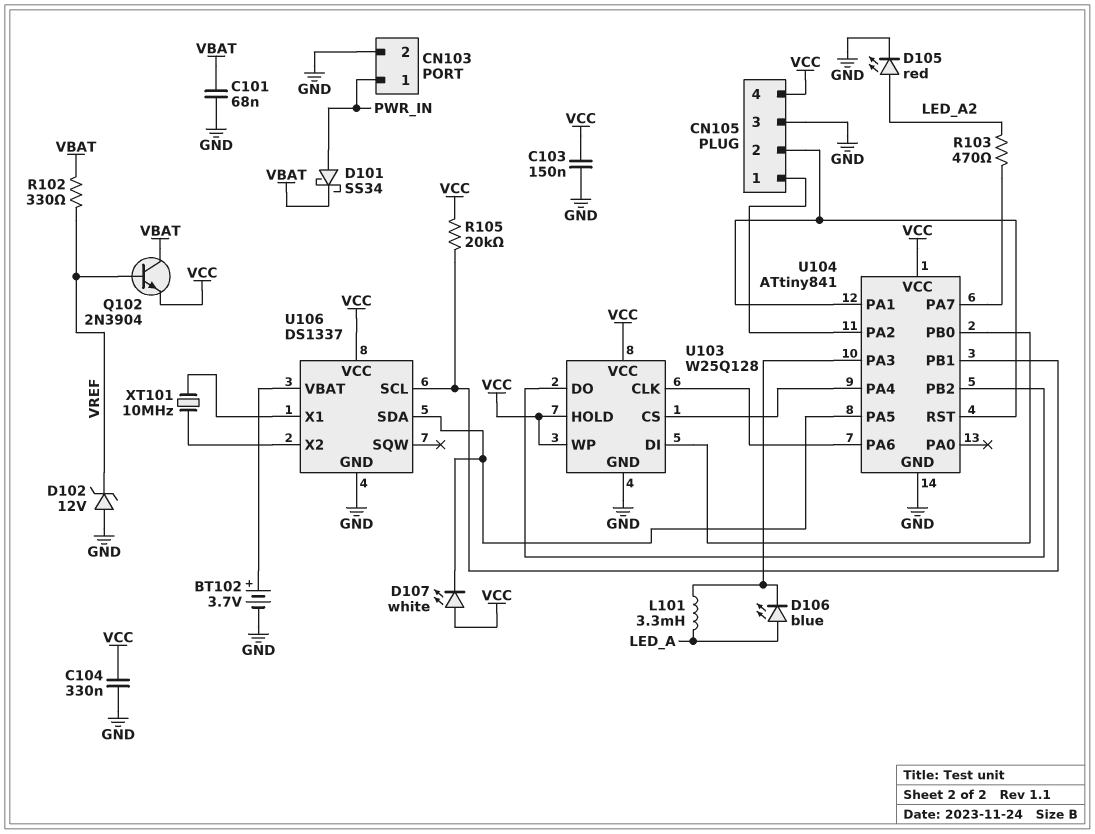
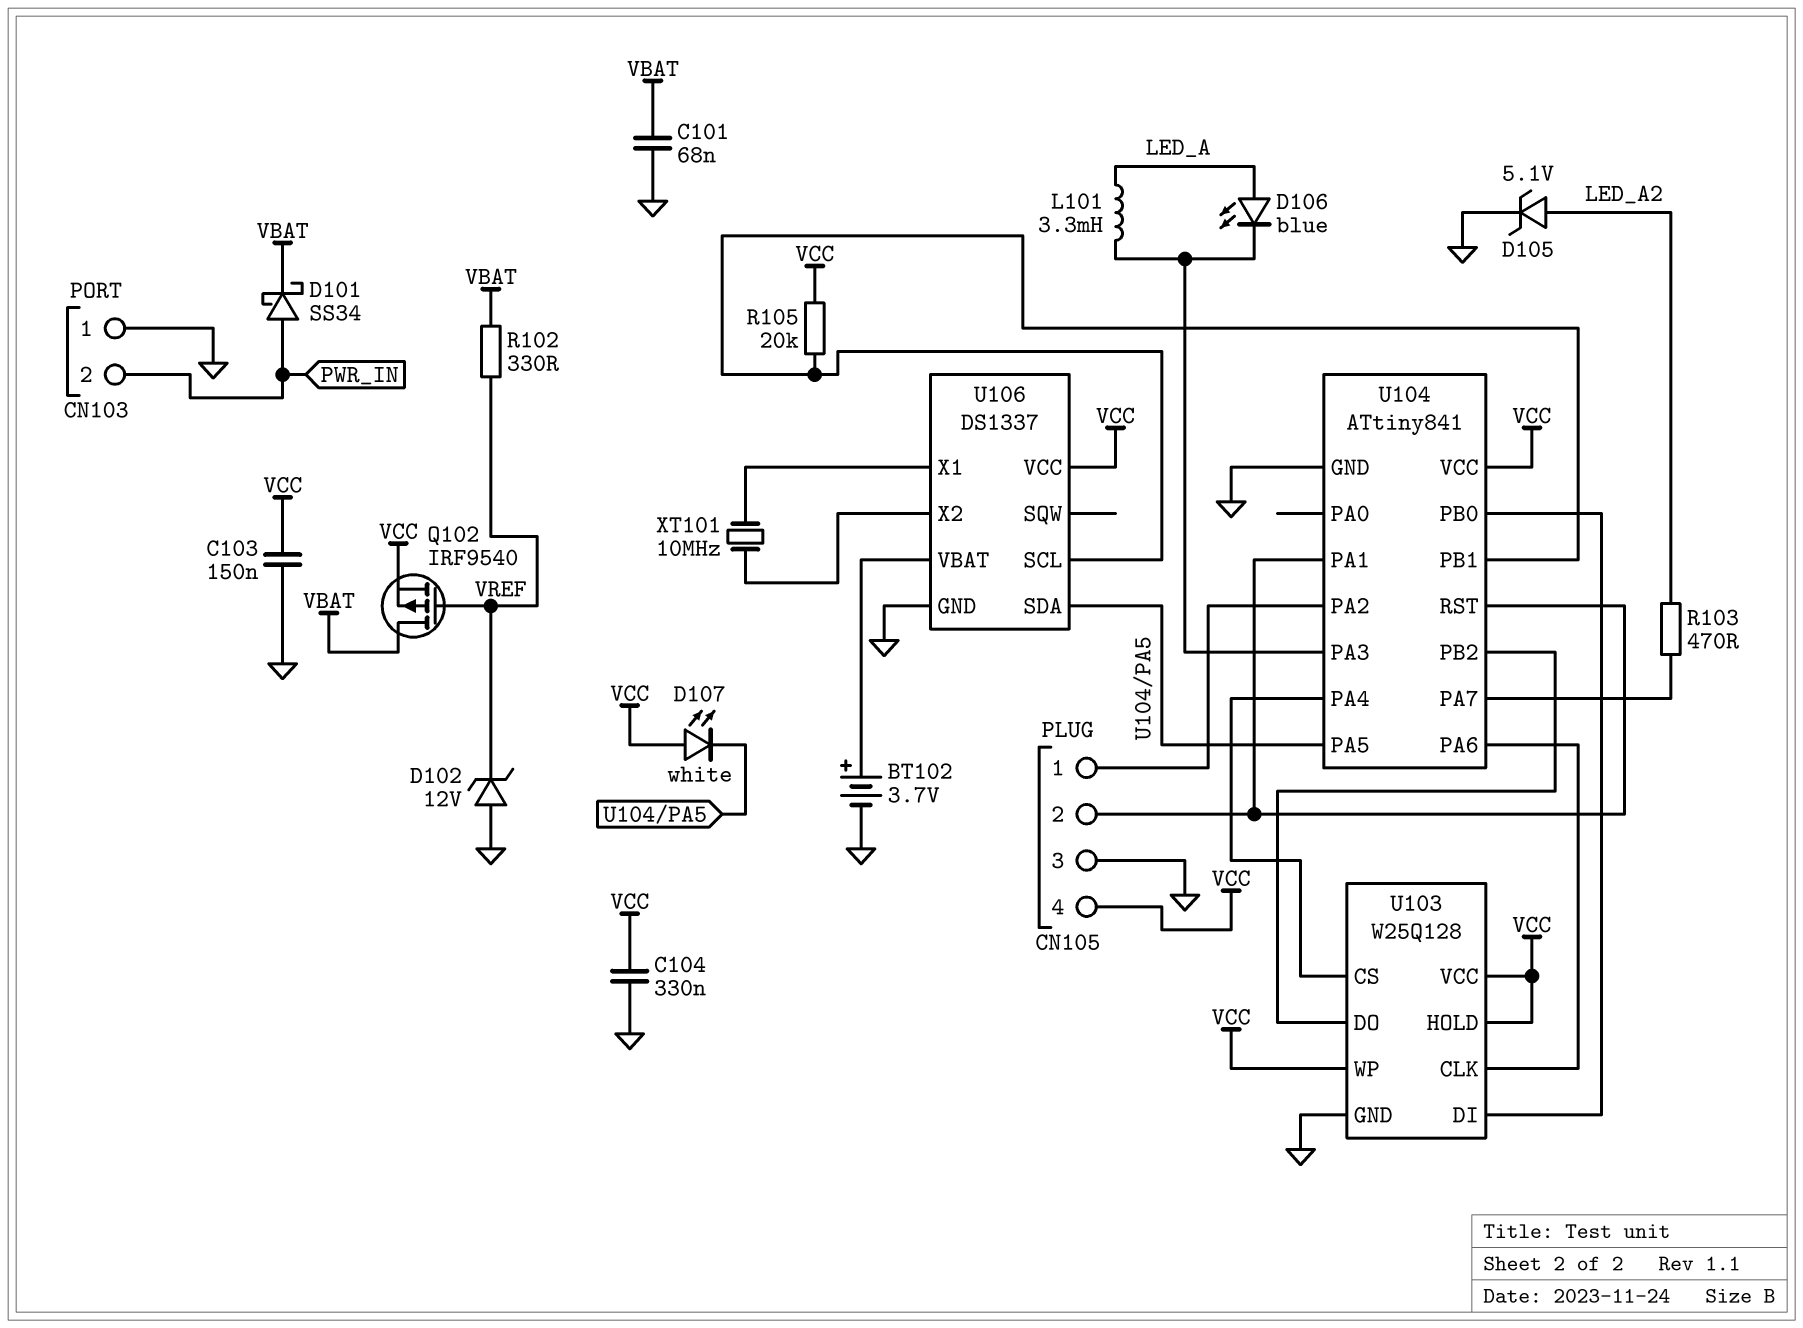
CN103 pin 1: PWR_IN -> GND
CN103 pin 2: GND -> PWR_IN
D105: LED red (A LED_A2, K GND) -> zener 5.1V (A LED_A2, K GND)
Q102: NPN 2N3904 (B VREF, C VBAT, E VCC) -> PMOS IRF9540 (G VREF, D VBAT, S VCC)

